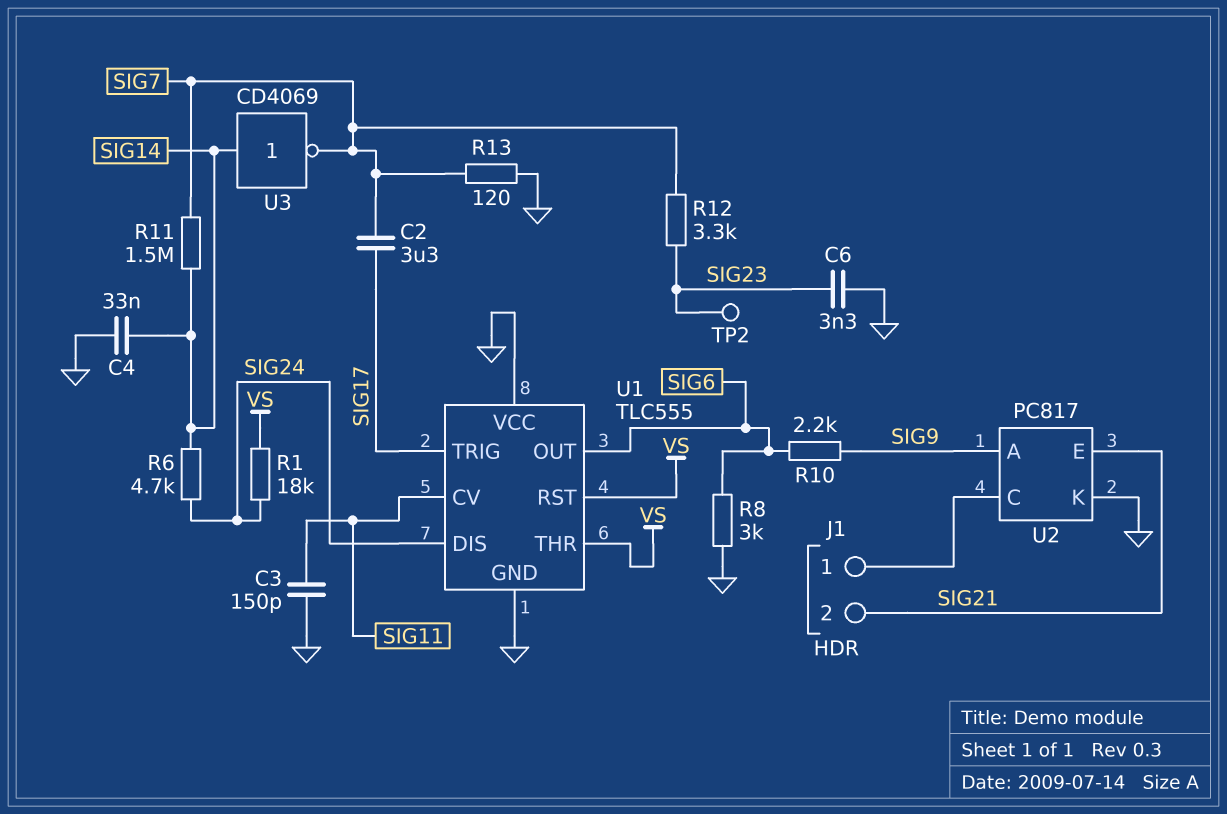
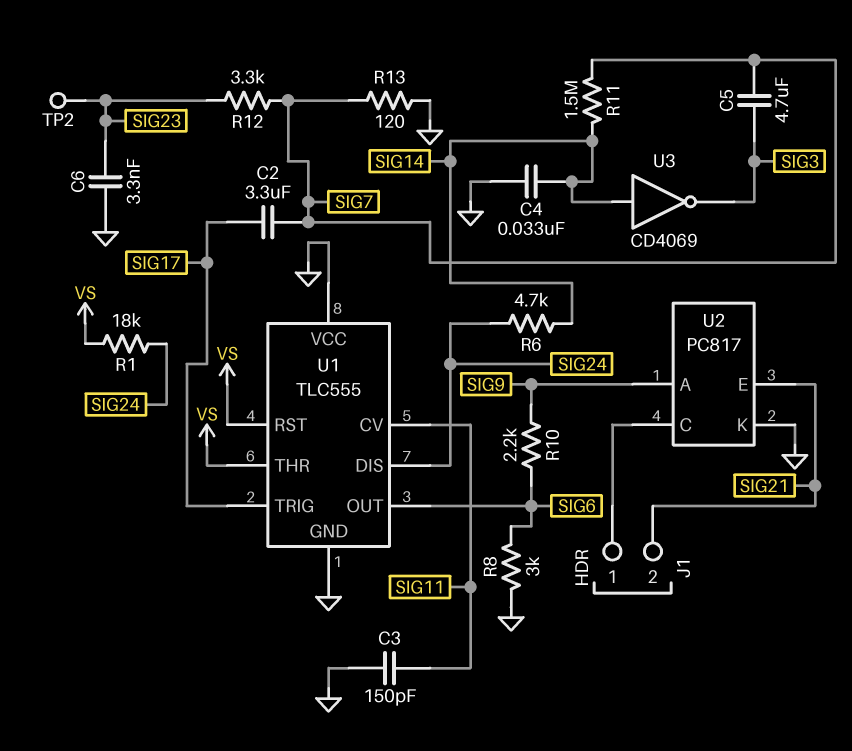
C5: none -> 4.7uF (SIG3, SIG7)
U3: NOT CD4069 (in SIG14, out SIG7) -> NOT CD4069 (in SIG14, out SIG3)

